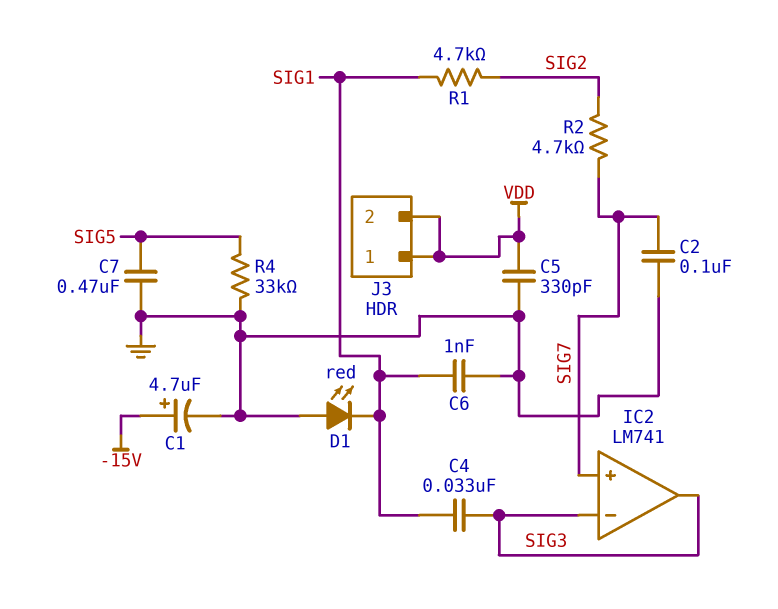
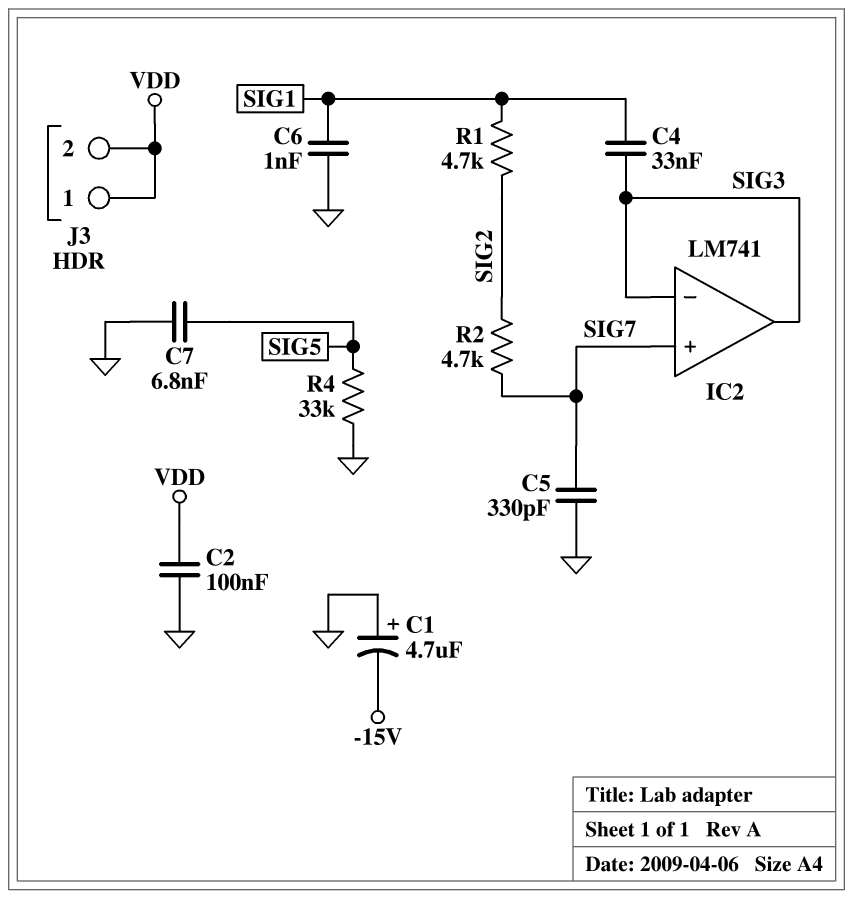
C1: 4.7uF (plus -15V, minus GND) -> 4.7uF (plus GND, minus -15V)
C2: 100nF (GND, SIG7) -> 100nF (GND, VDD)
C5: 330pF (GND, VDD) -> 330pF (GND, SIG7)
C7: 470nF (GND, SIG5) -> 6.8nF (GND, SIG5)
D1: LED red (A GND, K SIG1) -> none

